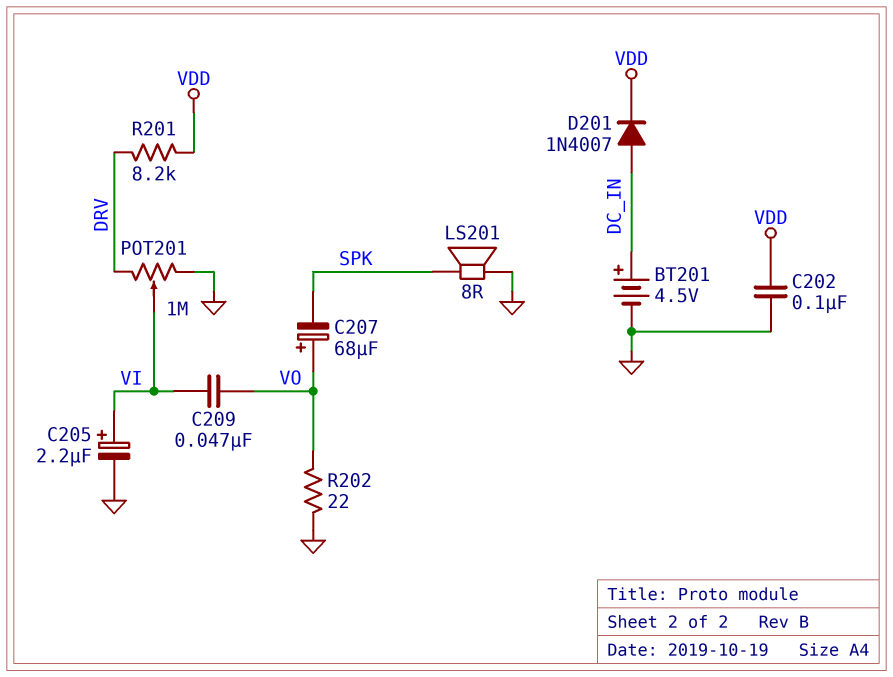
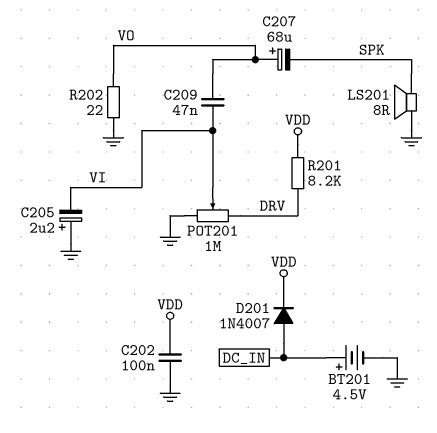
C205: 2.2uF (plus VI, minus GND) -> 2.2uF (plus GND, minus VI)

